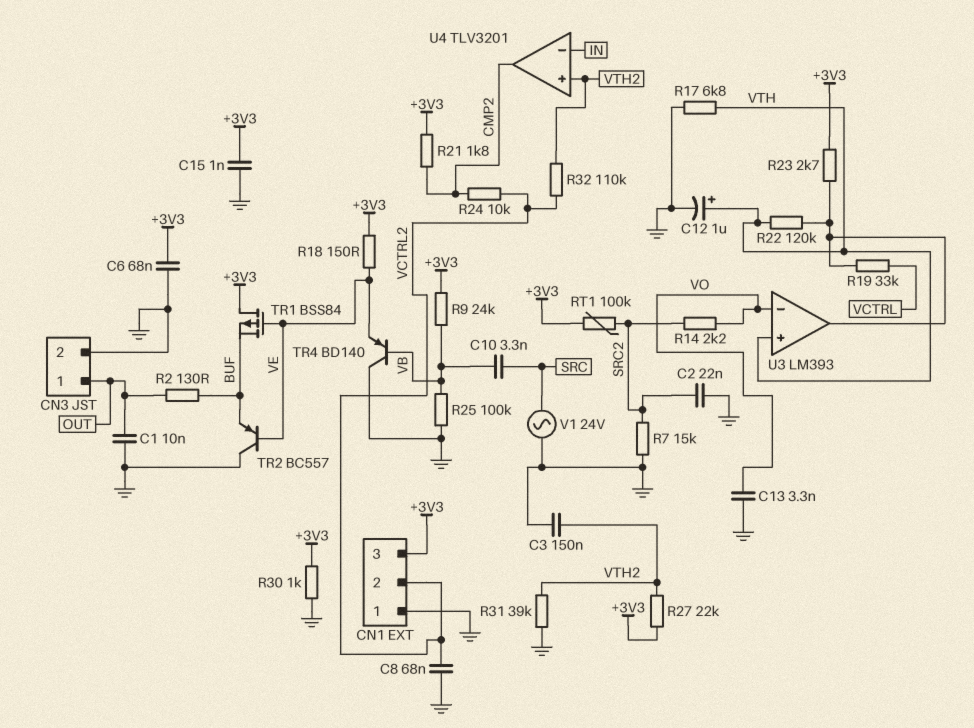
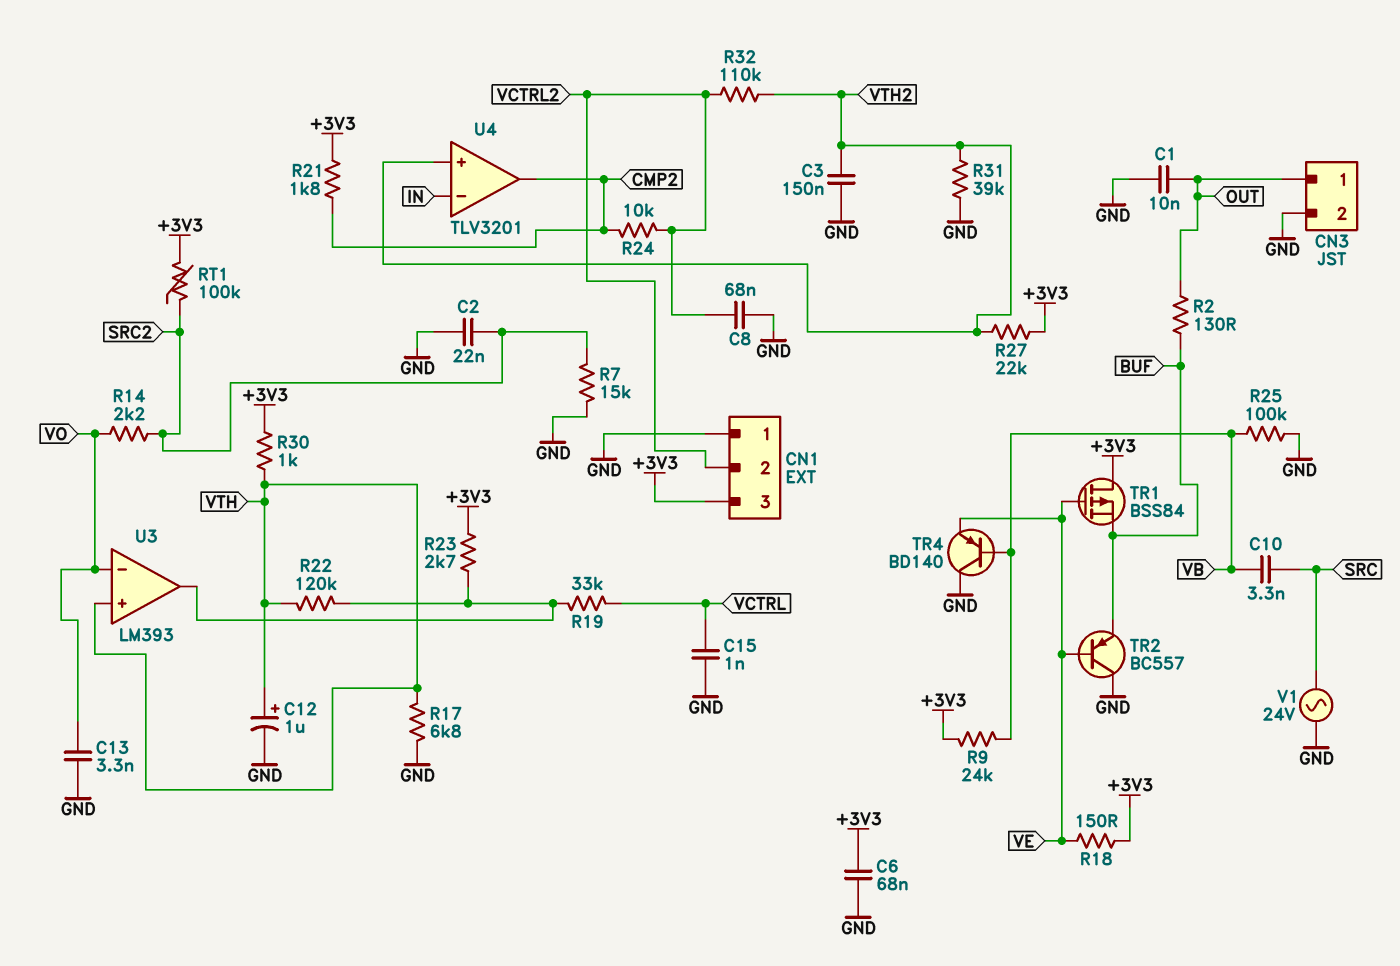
C15: 1nF (+3V3, GND) -> 1nF (GND, VCTRL)
R30: 1k (+3V3, GND) -> 1k (+3V3, VTH)

